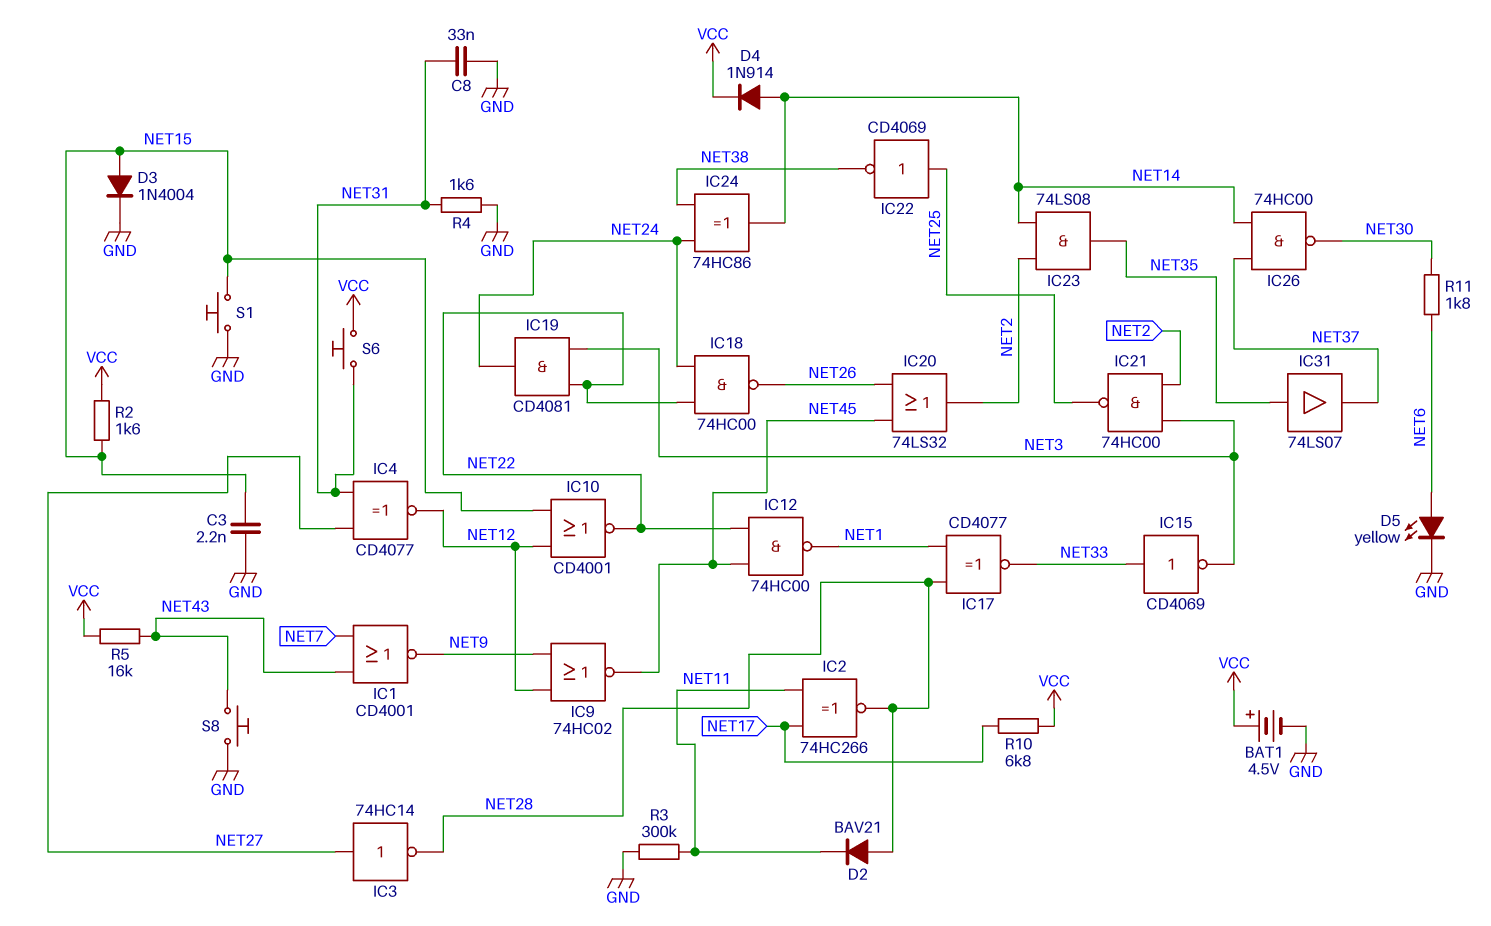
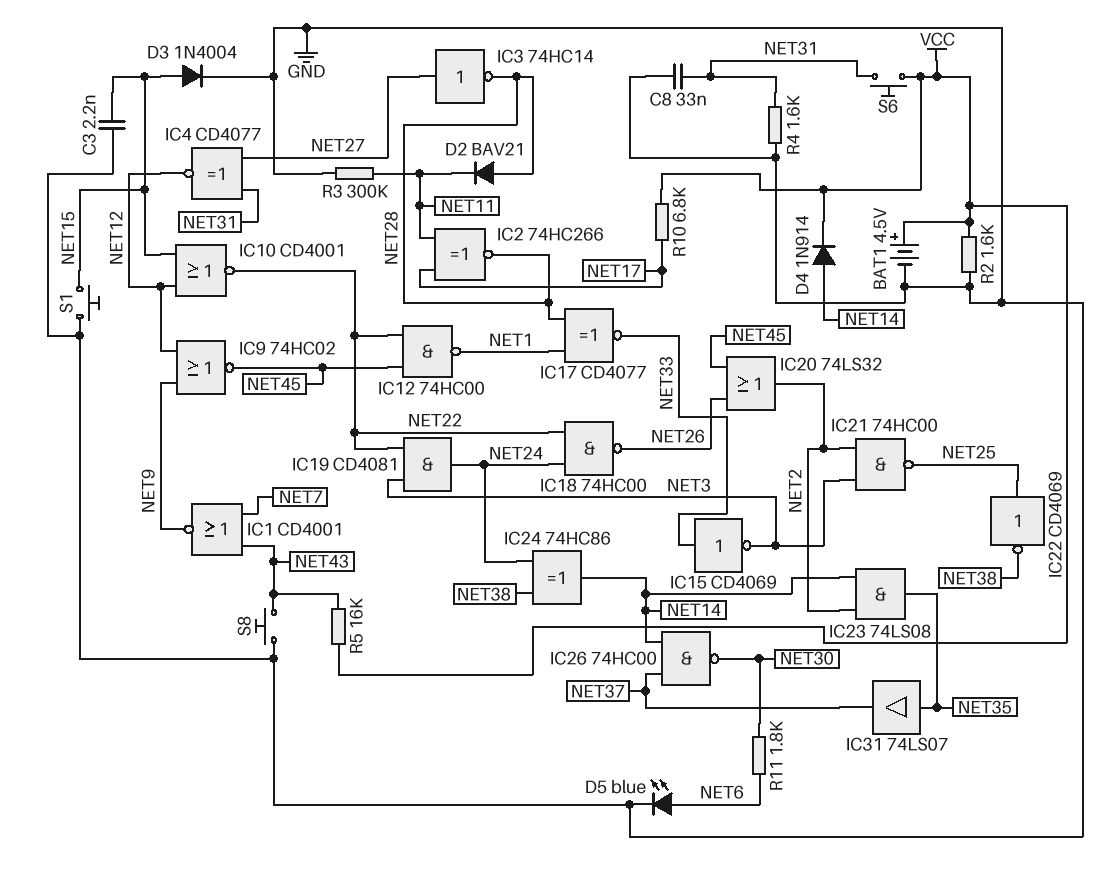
D5: LED yellow (A NET6, K GND) -> LED blue (A NET6, K GND)
R2: 1.6k (NET15, VCC) -> 1.6k (GND, VCC)

